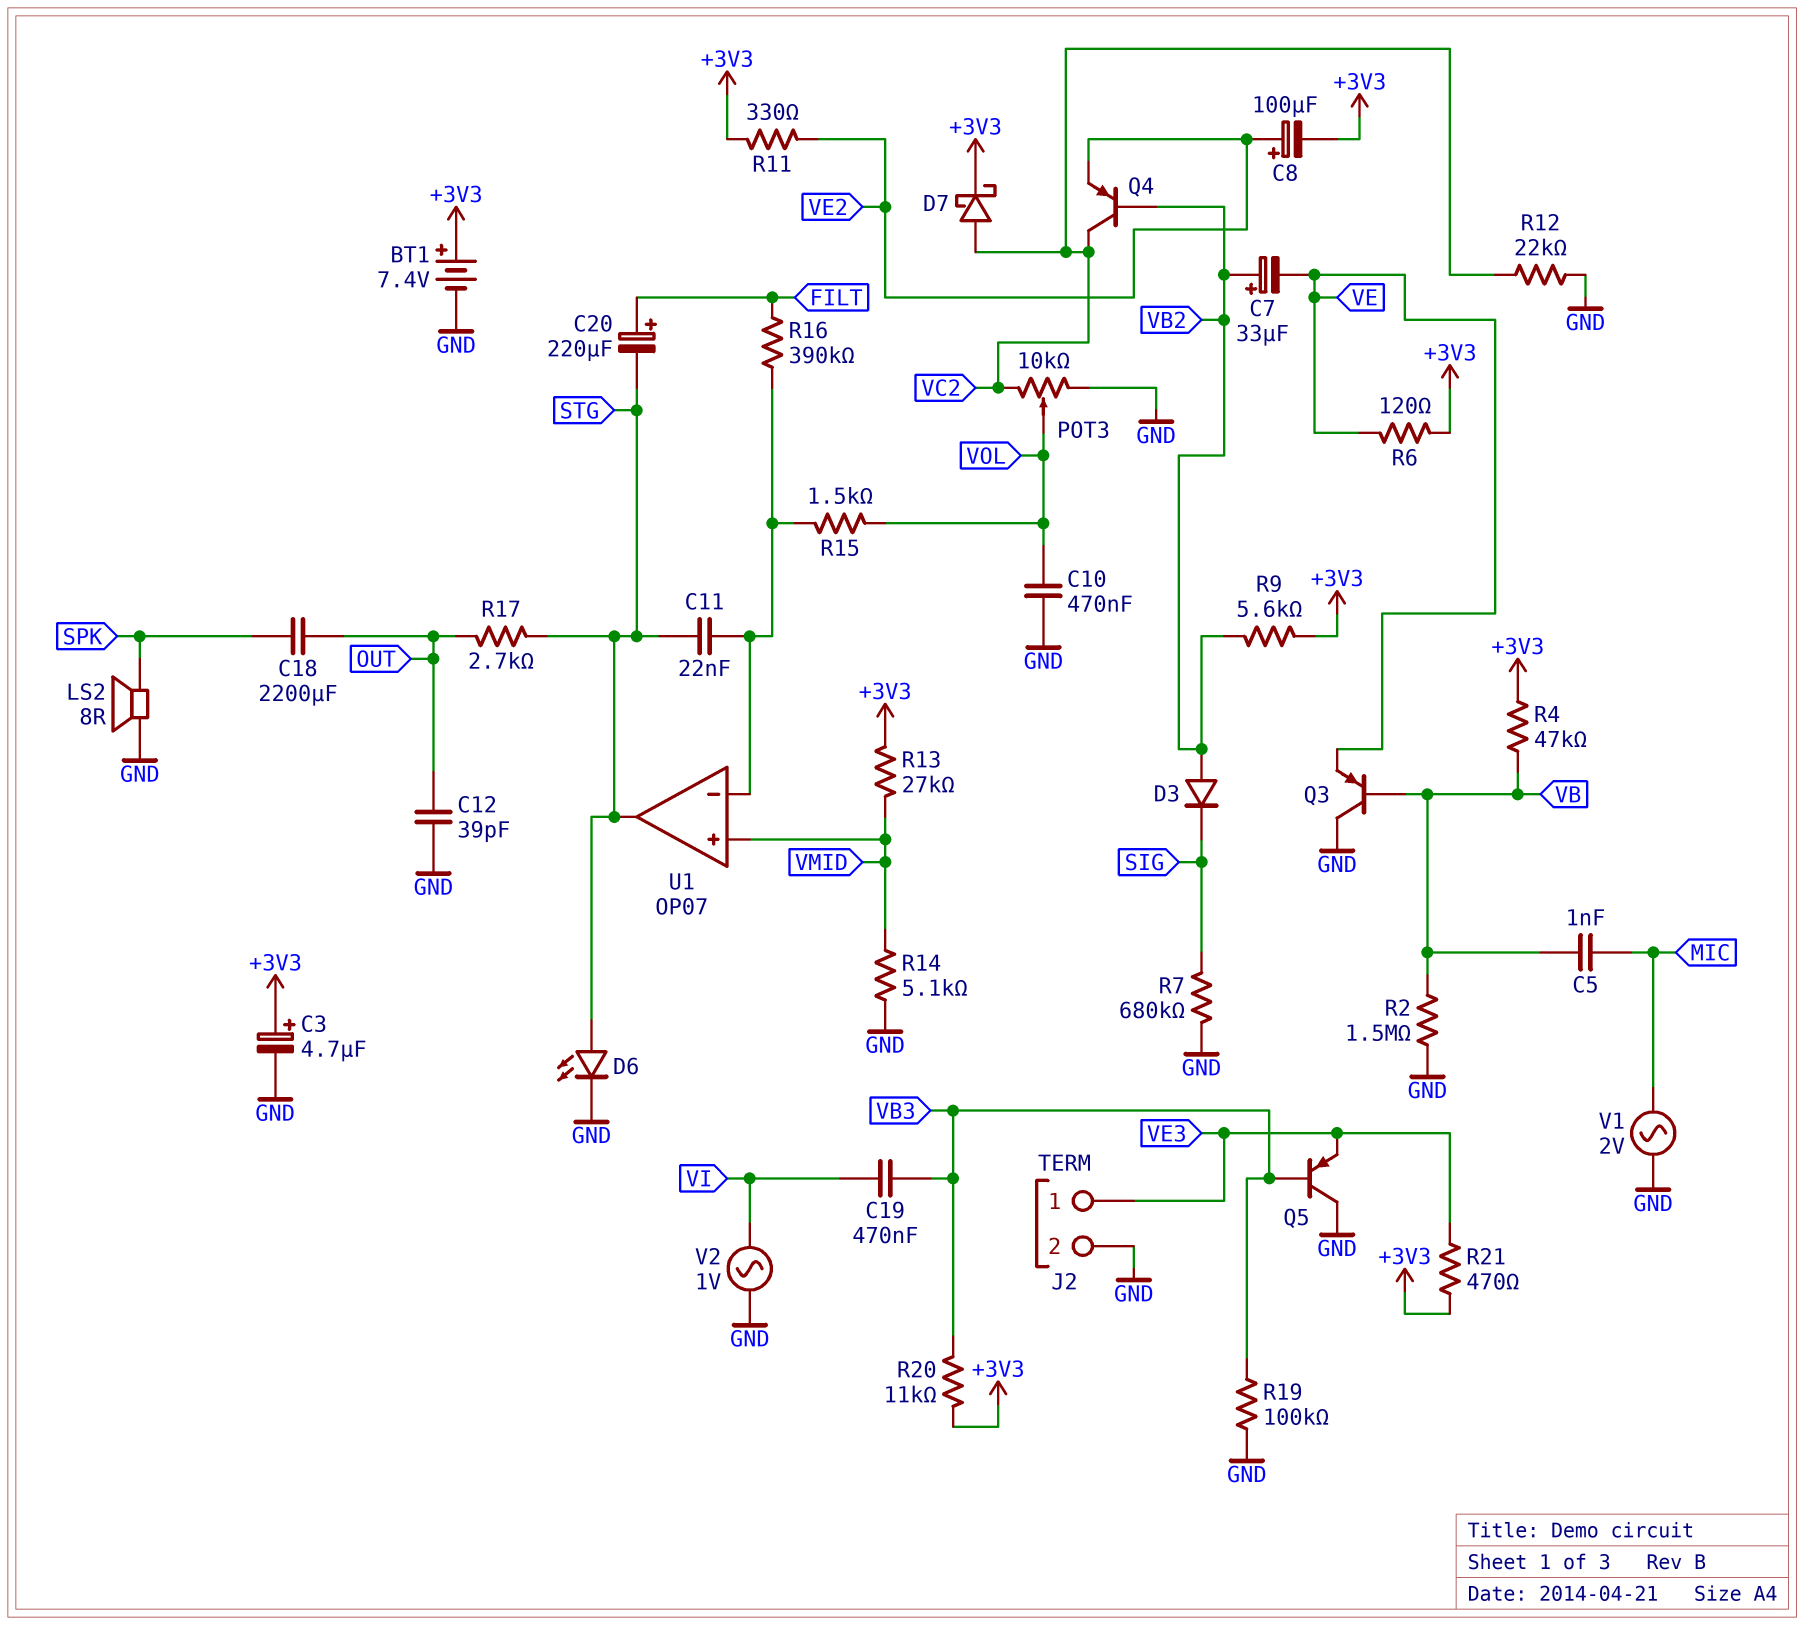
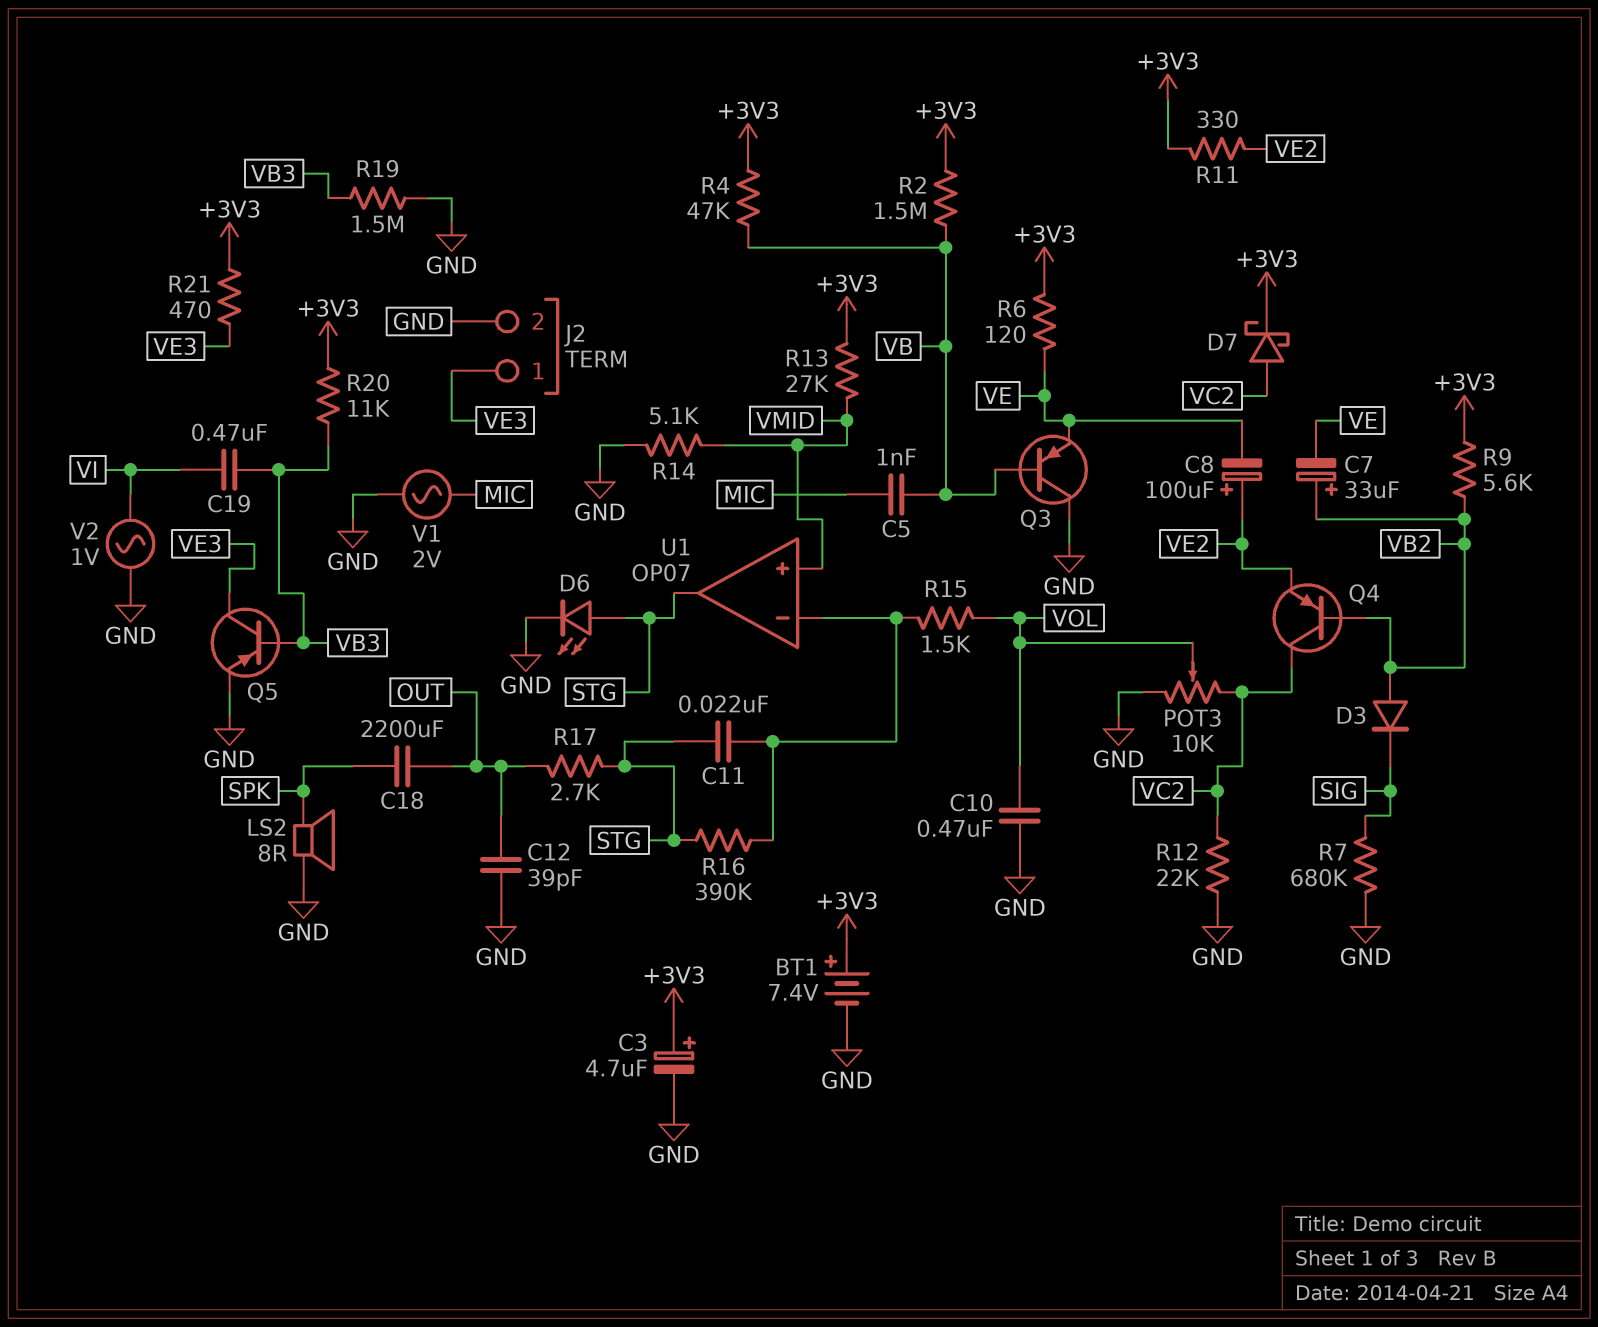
C8: 100uF (plus VE2, minus +3V3) -> 100uF (plus VE2, minus VE)
C20: 220uF (plus FILT, minus STG) -> none
Q5: PNP (B VB3, C GND, E VE3) -> PNP (B VB3, C VE3, E GND)
R2: 1.5M (GND, VB) -> 1.5M (+3V3, VB)
R16: 390k (FILT, U1/in-) -> 390k (STG, U1/in-)
R19: 100k (GND, VB3) -> 1.5M (GND, VB3)

